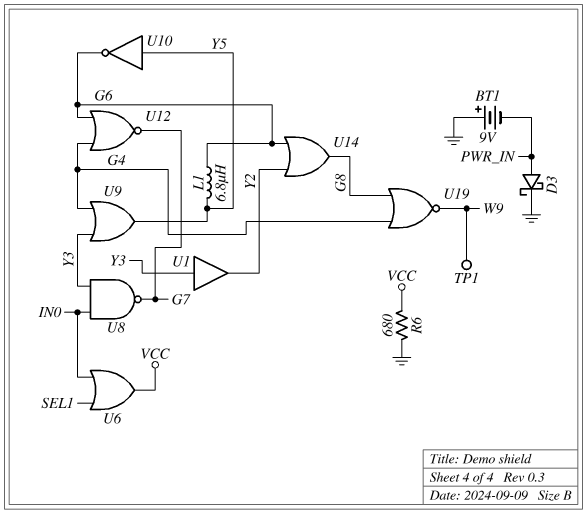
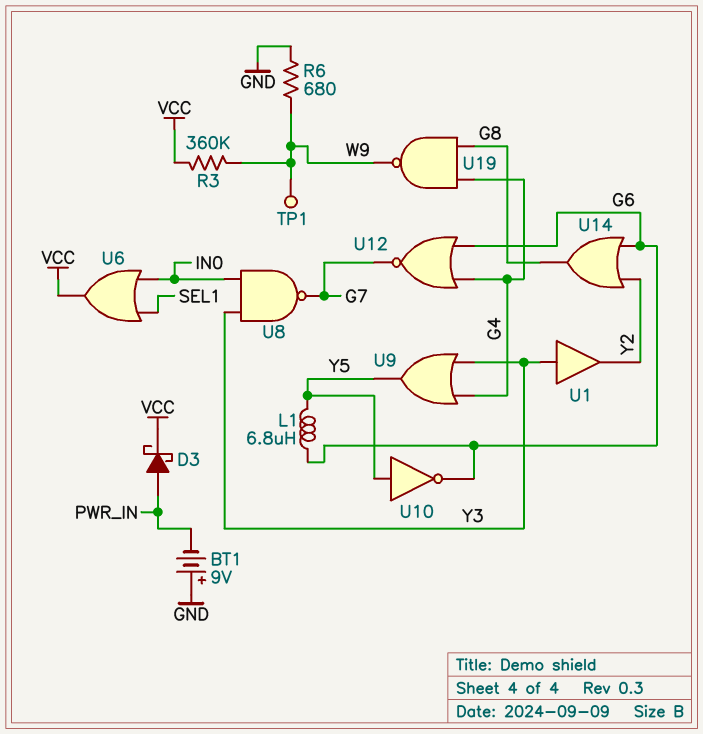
D3: schottky (A PWR_IN, K GND) -> schottky (A PWR_IN, K VCC)
R3: none -> 360k (VCC, W9)
R6: 680 (GND, VCC) -> 680 (GND, W9)
U19: NOR (in G4, in G8, out W9) -> NAND (in G4, in G8, out W9)

